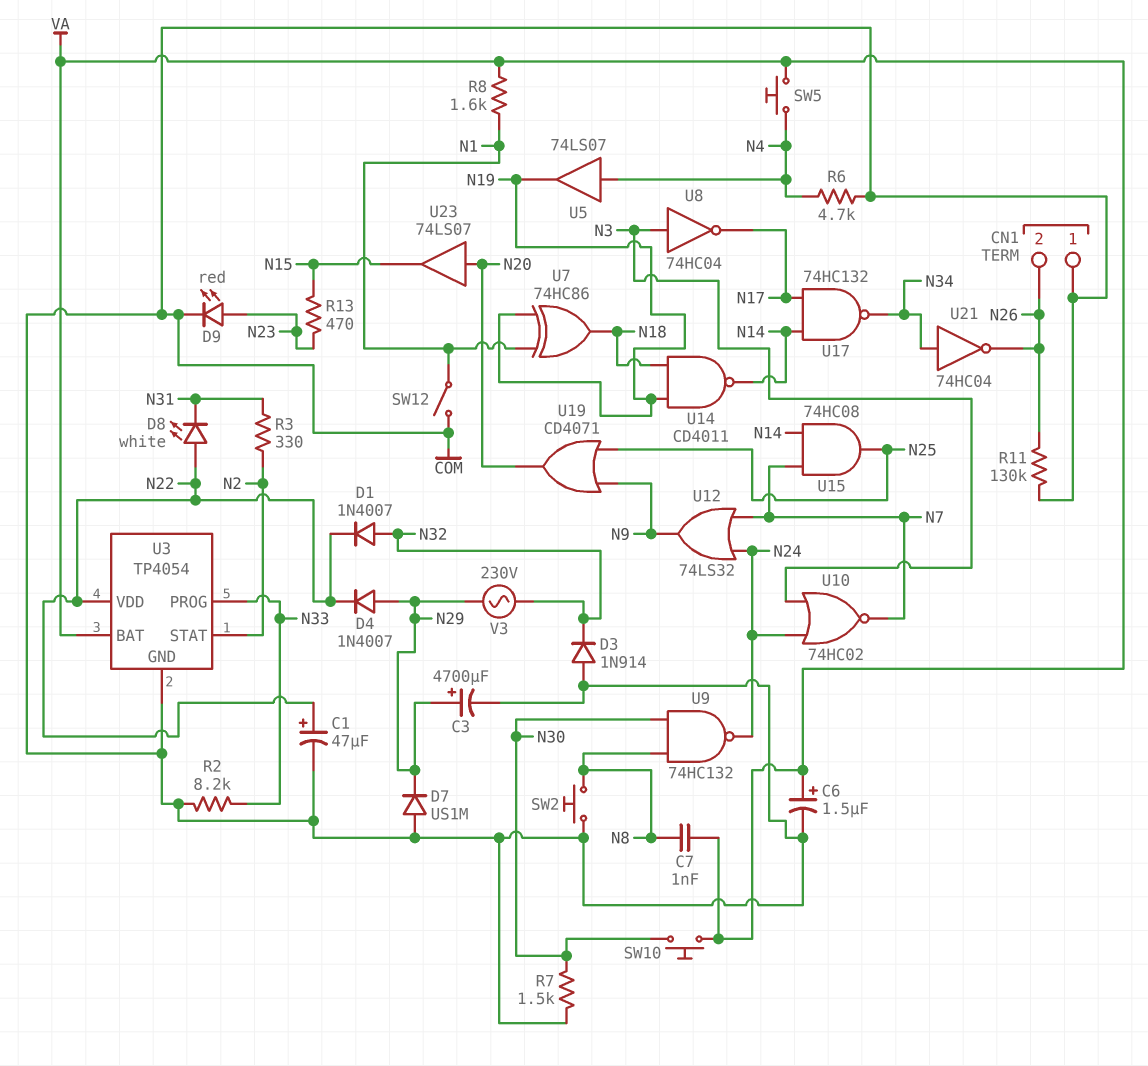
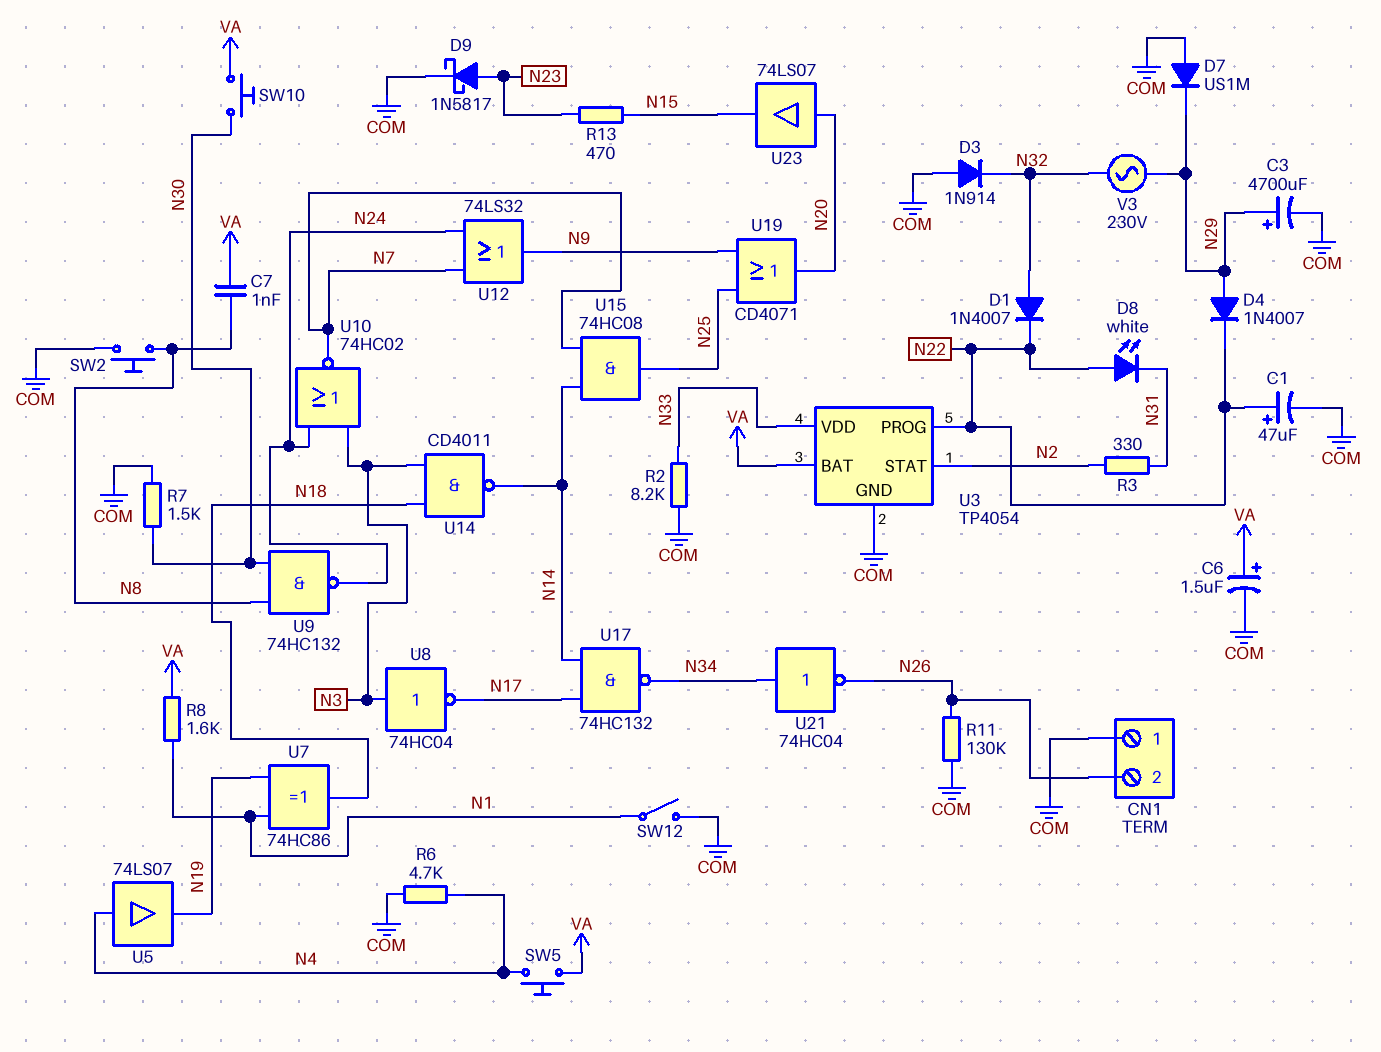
D9: LED red (A N23, K COM) -> schottky 1N5817 (A N23, K COM)
U3 pin PROG: N33 -> N22
U3 pin VDD: N22 -> N33
U14: NAND CD4011 (in N18, in N19, out N14) -> NAND CD4011 (in N3, in N18, out N14)

